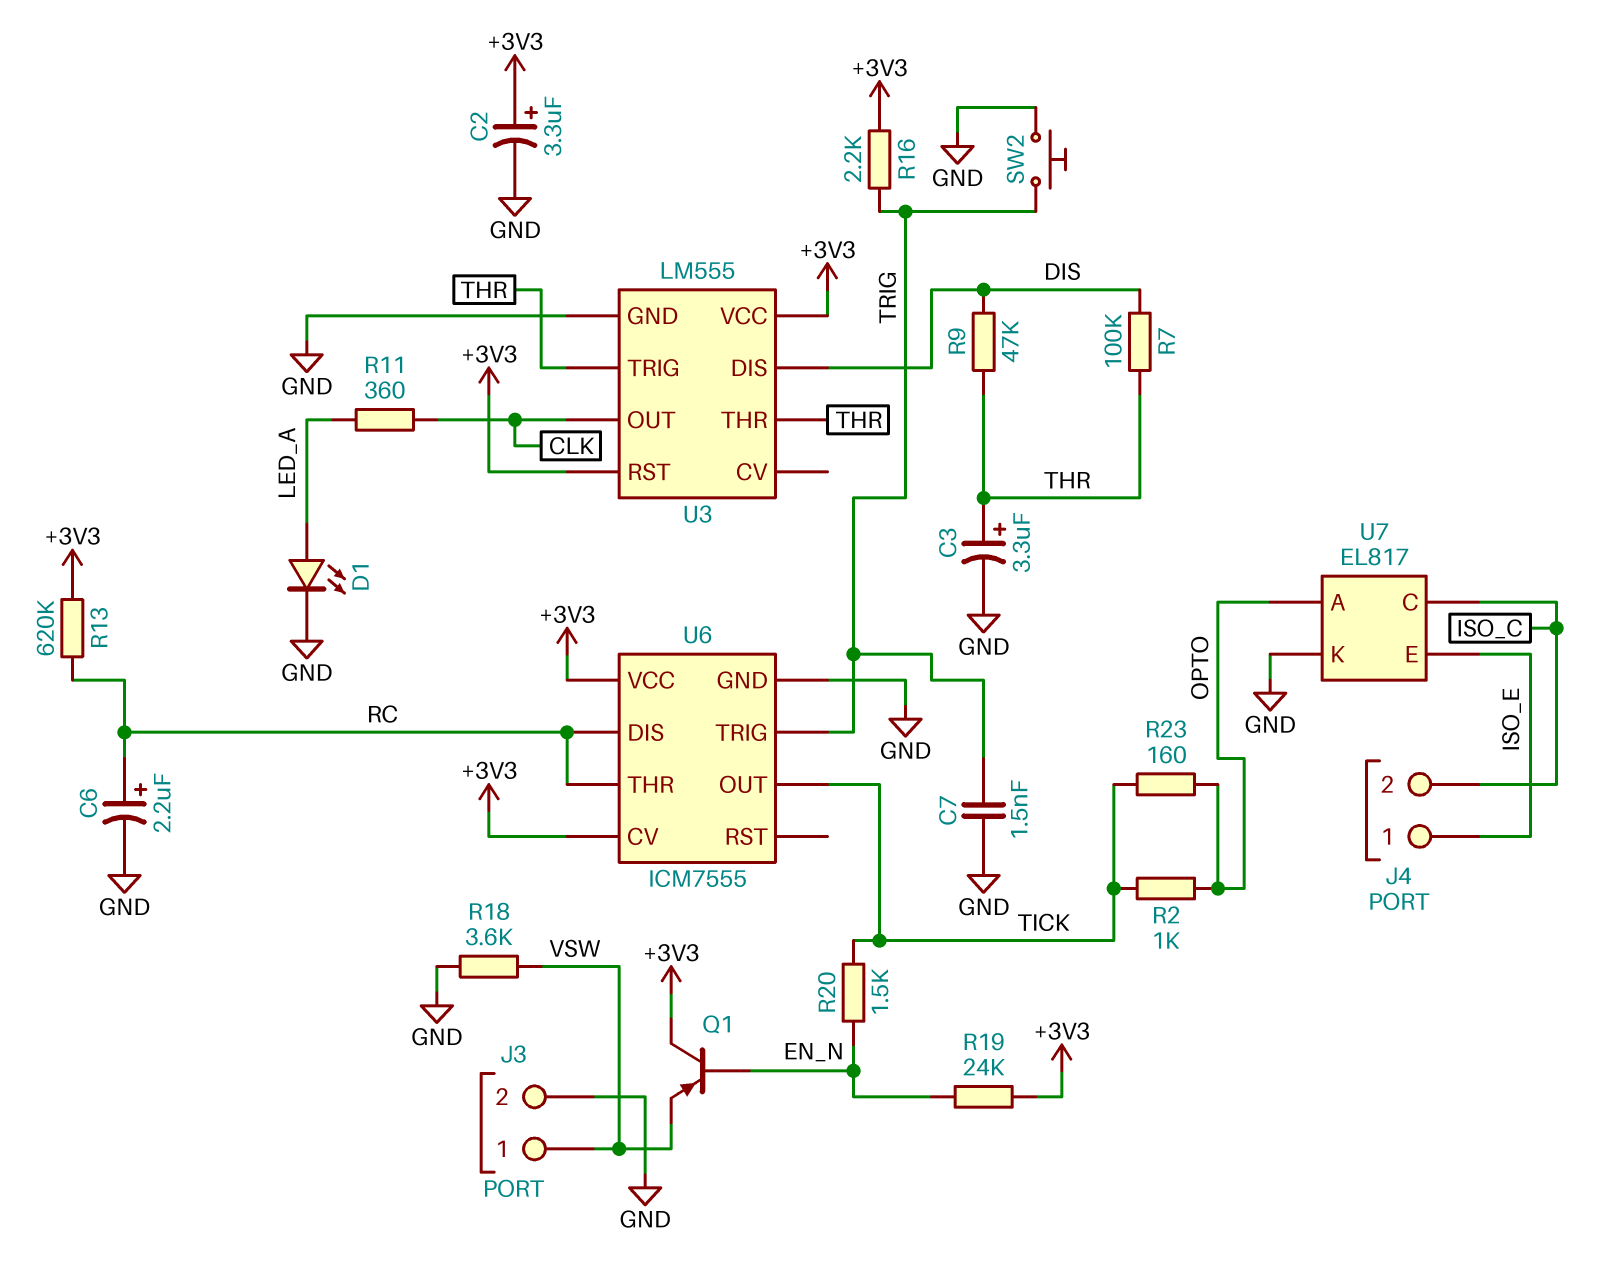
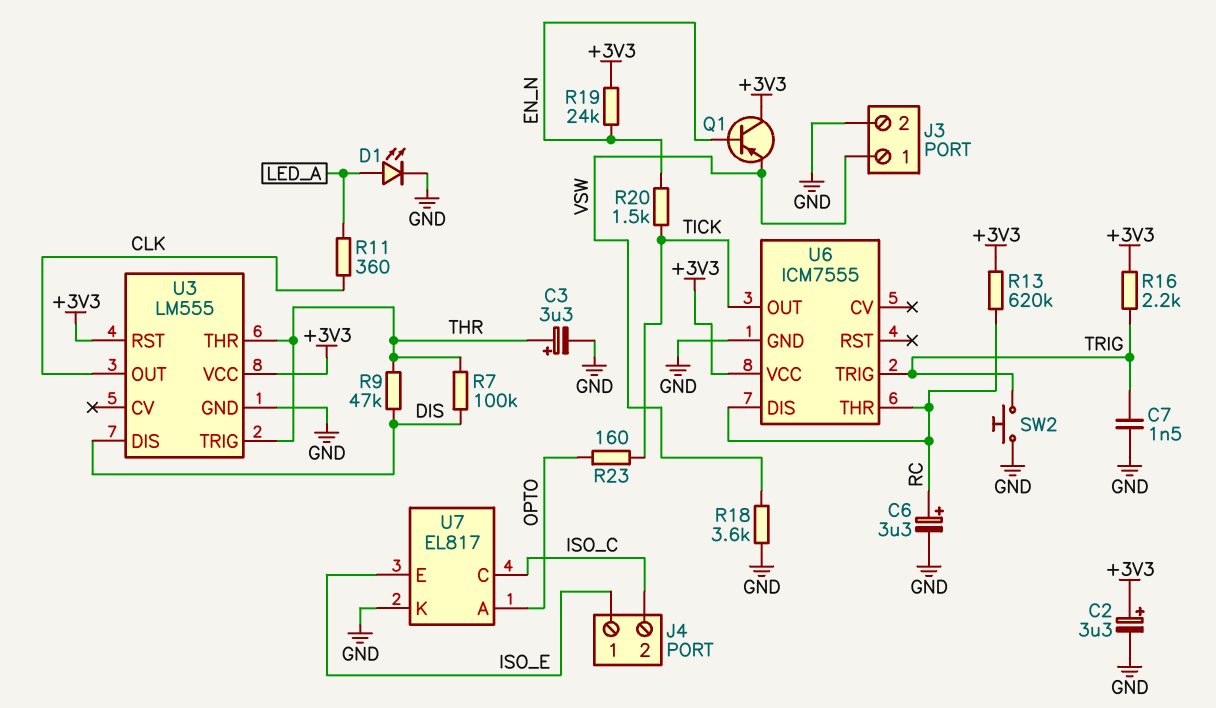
C6: 2.2uF (plus RC, minus GND) -> 3.3uF (plus RC, minus GND)
R2: 1k (OPTO, TICK) -> none
U6 pin CV: +3V3 -> none

